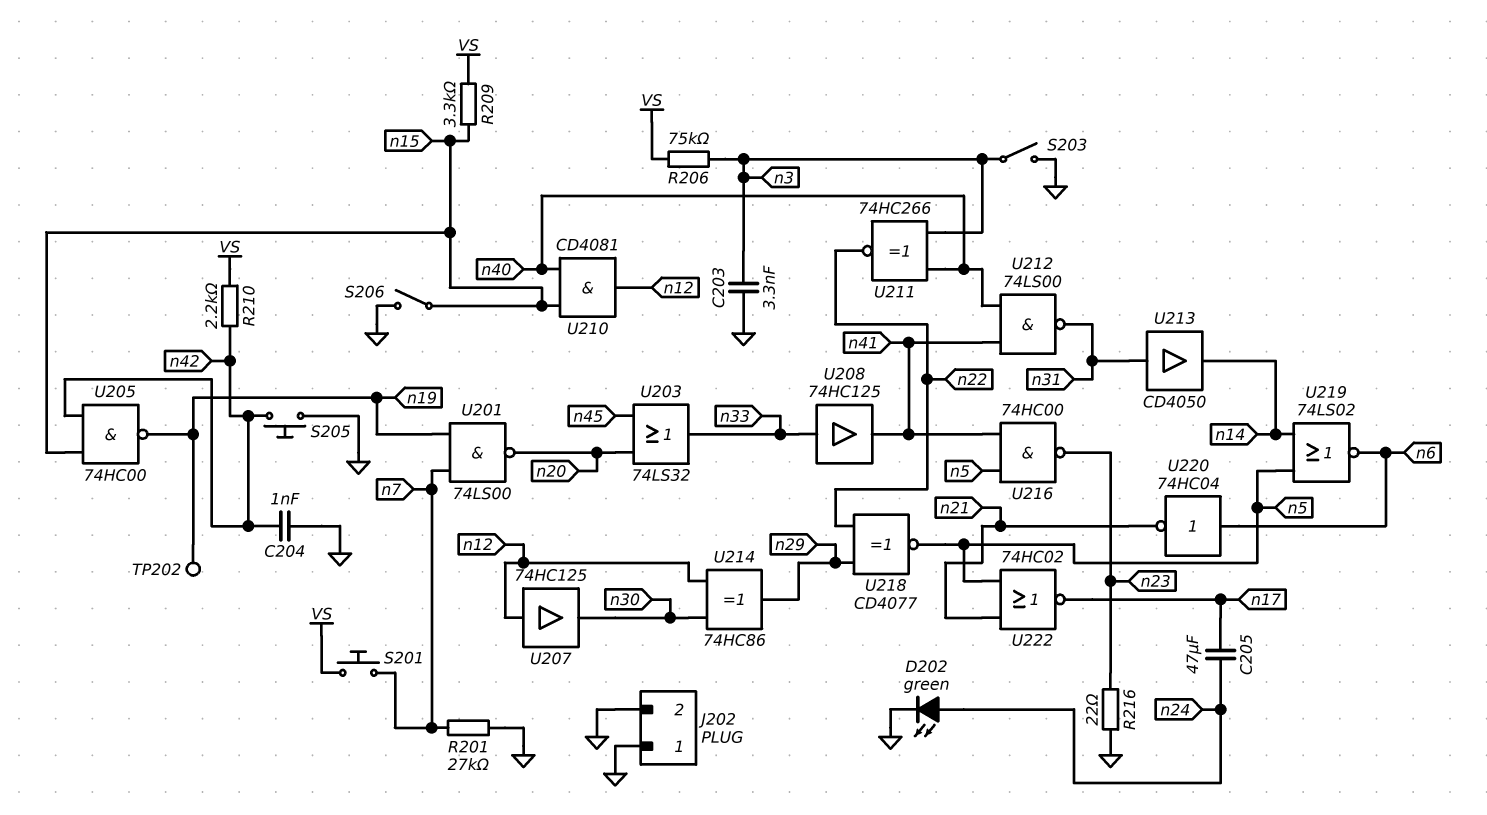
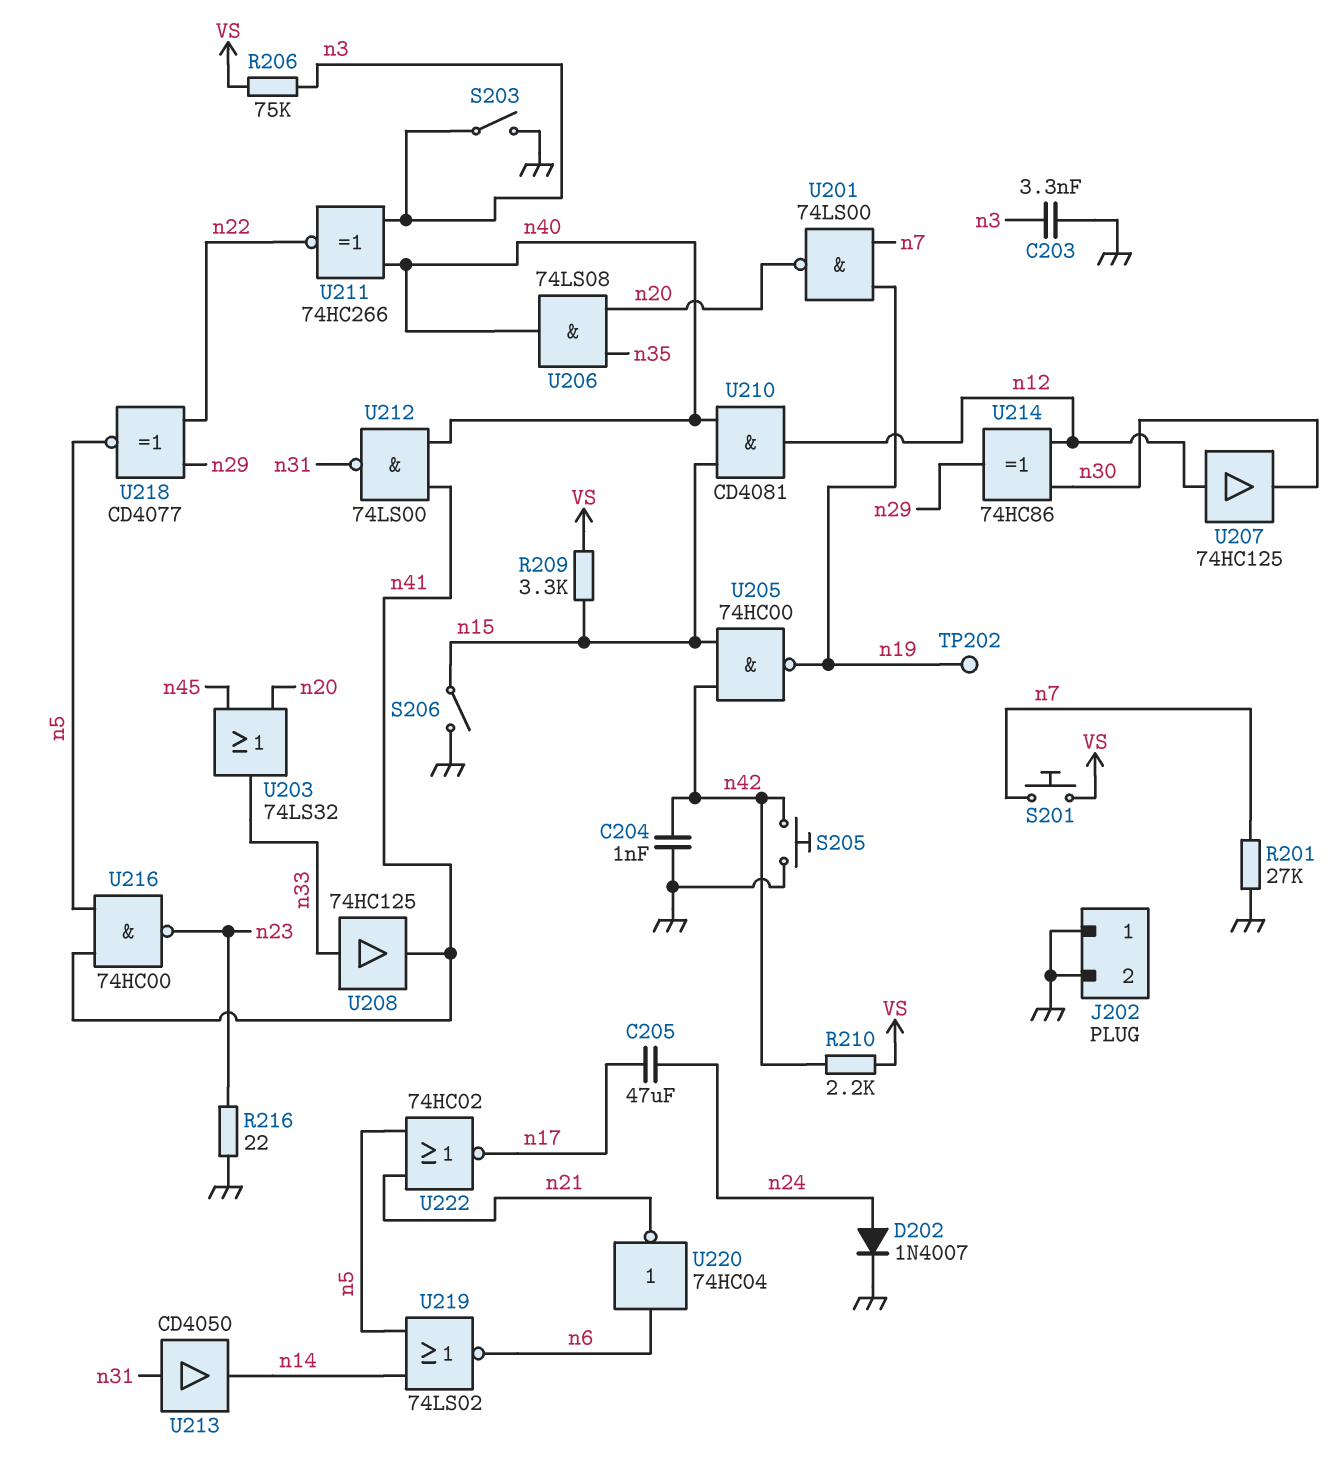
D202: LED green (A n24, K GND) -> diode 1N4007 (A n24, K GND)
U206: none -> AND 74LS08 (in n20, in n35, out n40)

